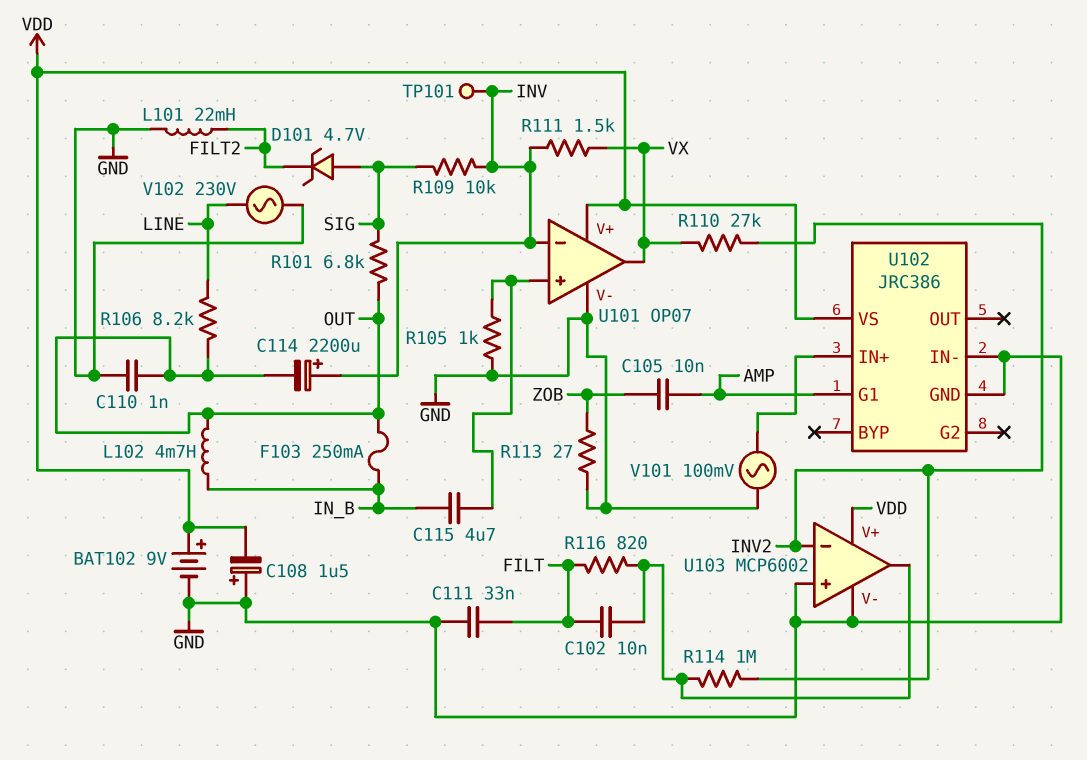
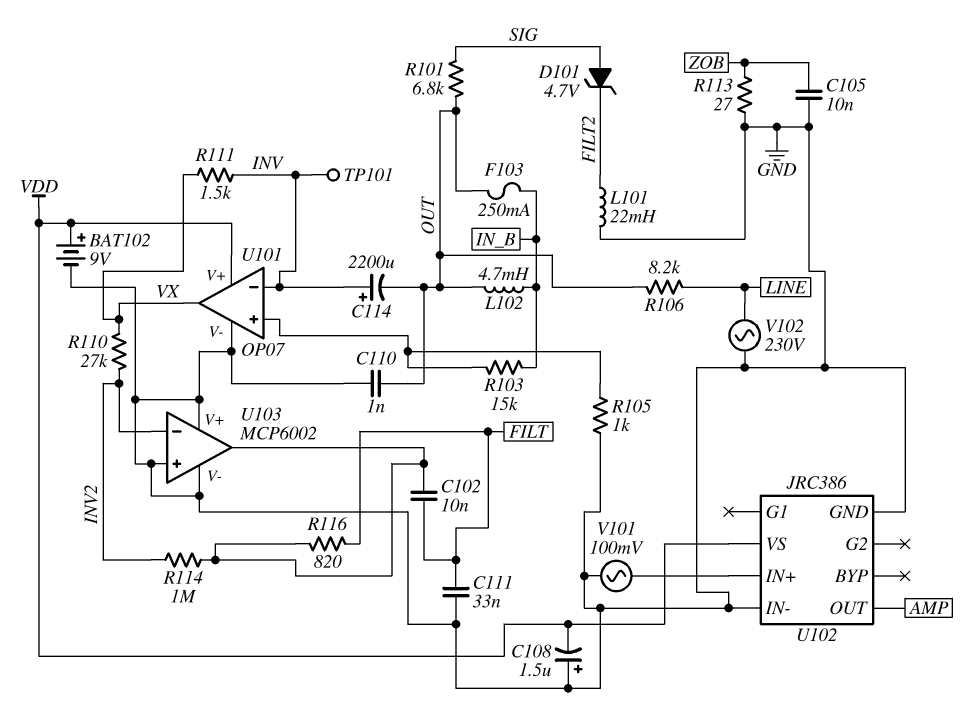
C105: 10nF (AMP, ZOB) -> 10nF (GND, ZOB)
C115: 4.7uF (IN_B, U101/in+) -> none
R103: none -> 15k (IN_B, U101/in+)
R109: 10k (INV, SIG) -> none
U102 pin G1: AMP -> none
U102 pin OUT: none -> AMP
U103 pin V+: VDD -> GND

